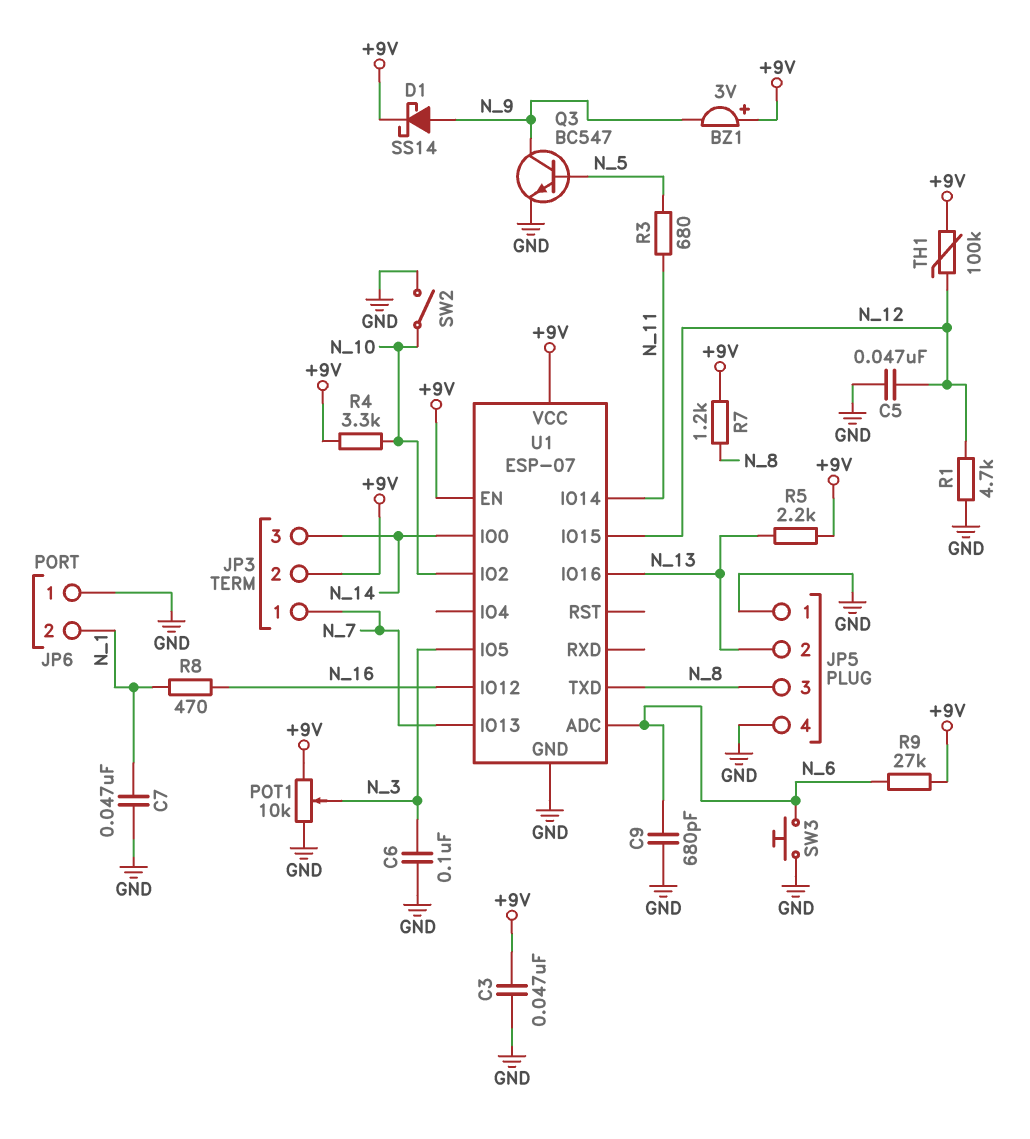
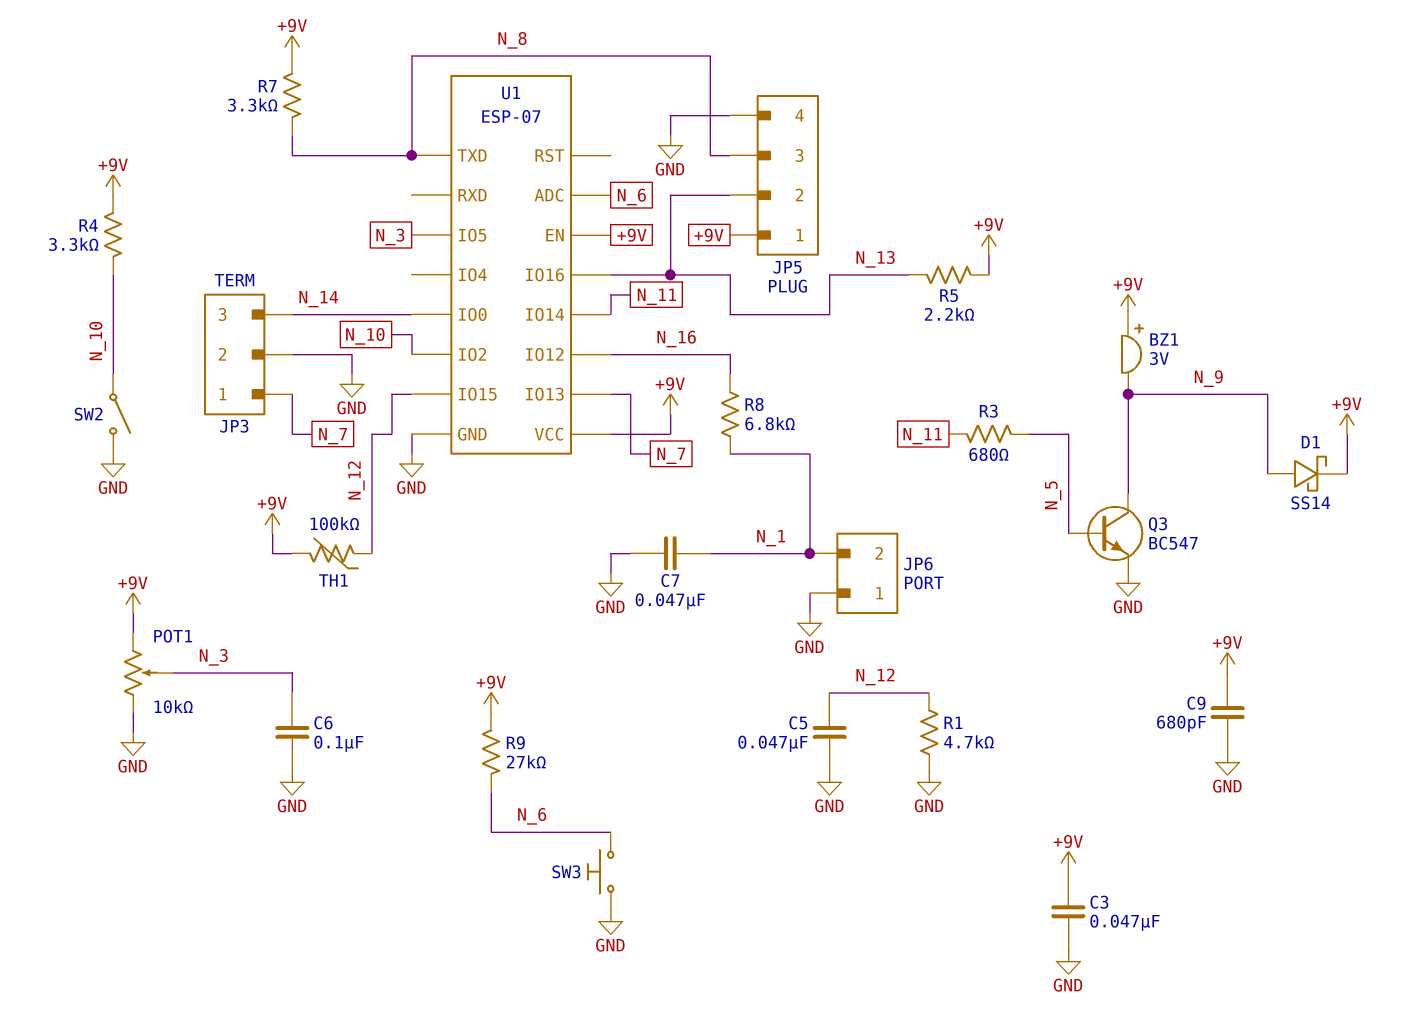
C9: 680pF (GND, N_6) -> 680pF (+9V, GND)
JP3 pin 2: +9V -> GND
JP5 pin 1: GND -> +9V
R7: 1.2k (+9V, N_8) -> 3.3k (+9V, N_8)
R8: 470 (N_1, N_16) -> 6.8k (N_1, N_16)

